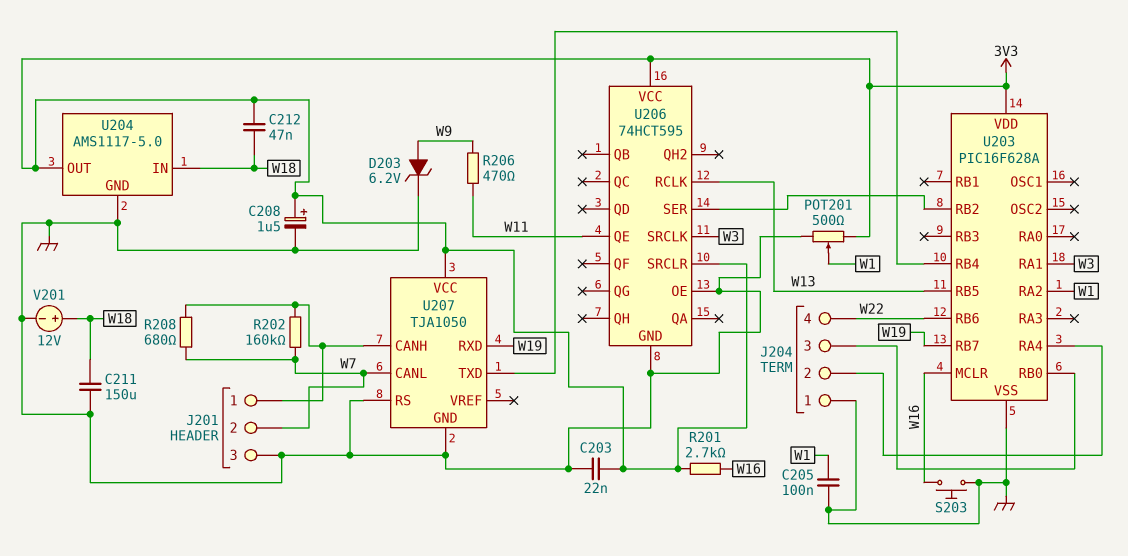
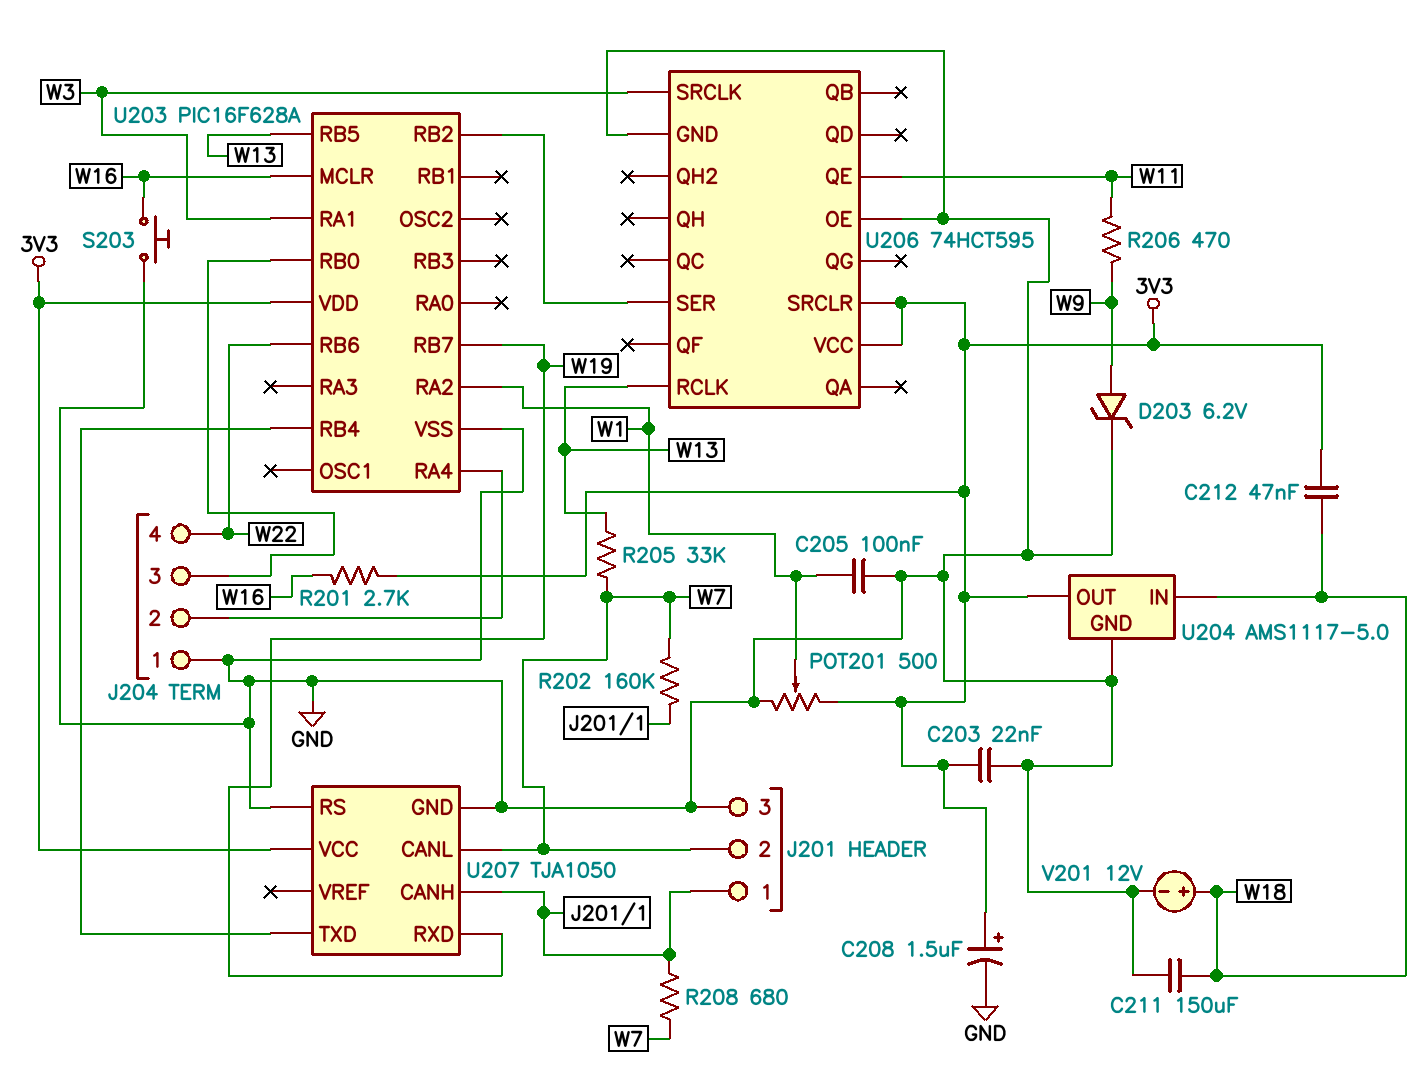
R205: none -> 33k (W7, W13)

